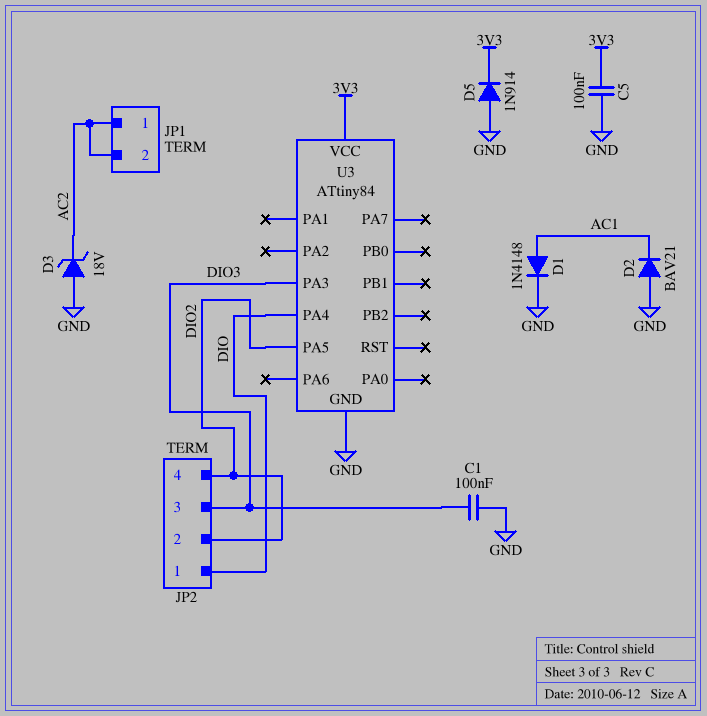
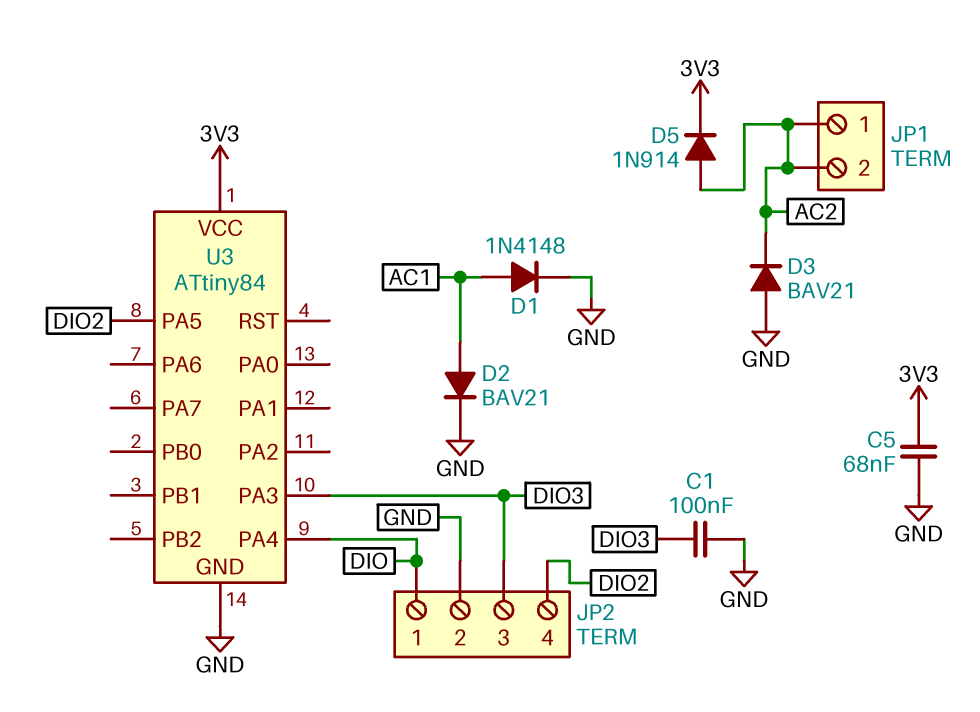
C5: 100nF (3V3, GND) -> 68nF (3V3, GND)
D2: diode BAV21 (A GND, K AC1) -> diode BAV21 (A AC1, K GND)
D3: zener 18V (A GND, K AC2) -> diode BAV21 (A GND, K AC2)
D5: diode 1N914 (A GND, K 3V3) -> diode 1N914 (A AC2, K 3V3)
JP2 pin 2: DIO2 -> GND

